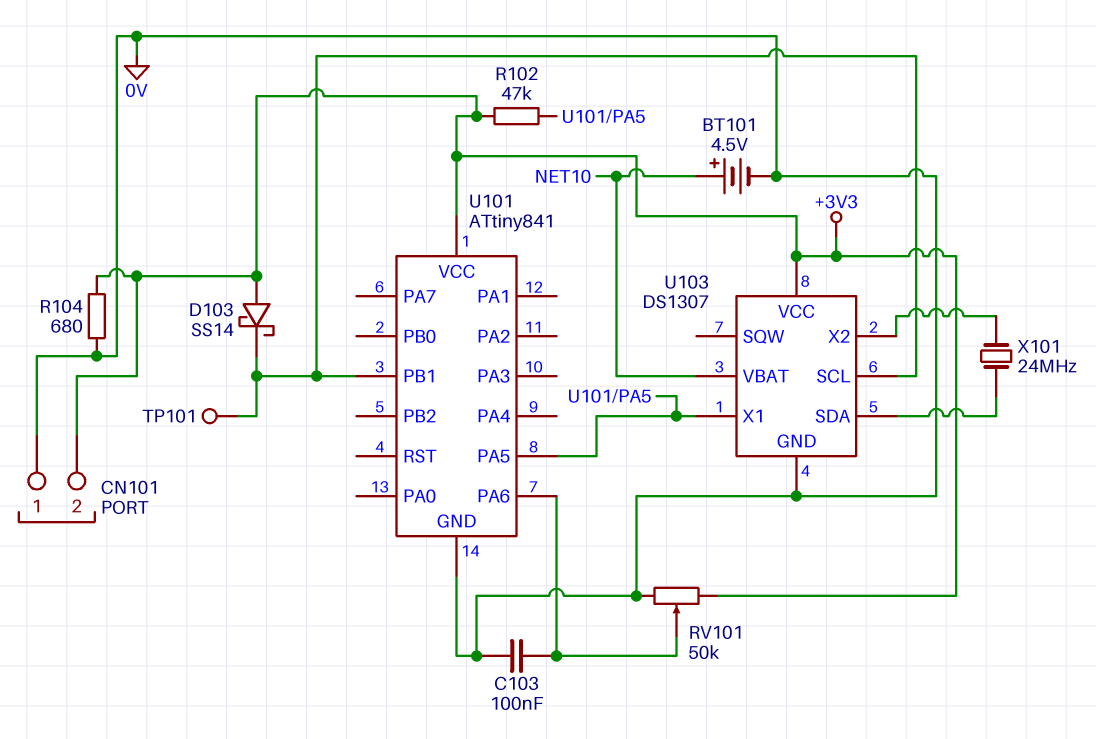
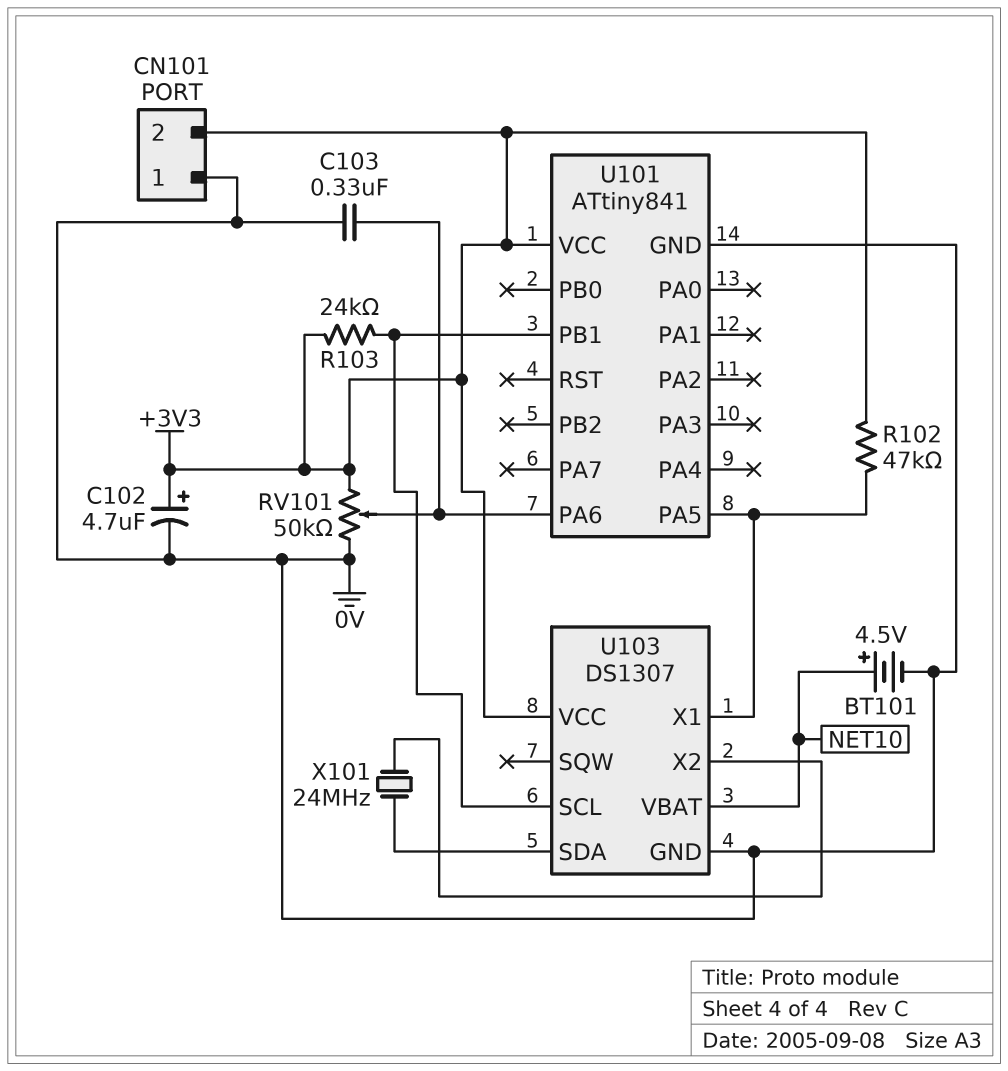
C102: none -> 4.7uF (plus +3V3, minus 0V)
C103: 100nF (0V, U101/PA6) -> 330nF (0V, U101/PA6)
D103: schottky SS14 (A +3V3, K U101/PB1) -> none
R103: none -> 24k (+3V3, U101/PB1)
R104: 680 (+3V3, 0V) -> none
TP101: test point (U101/PB1) -> none

